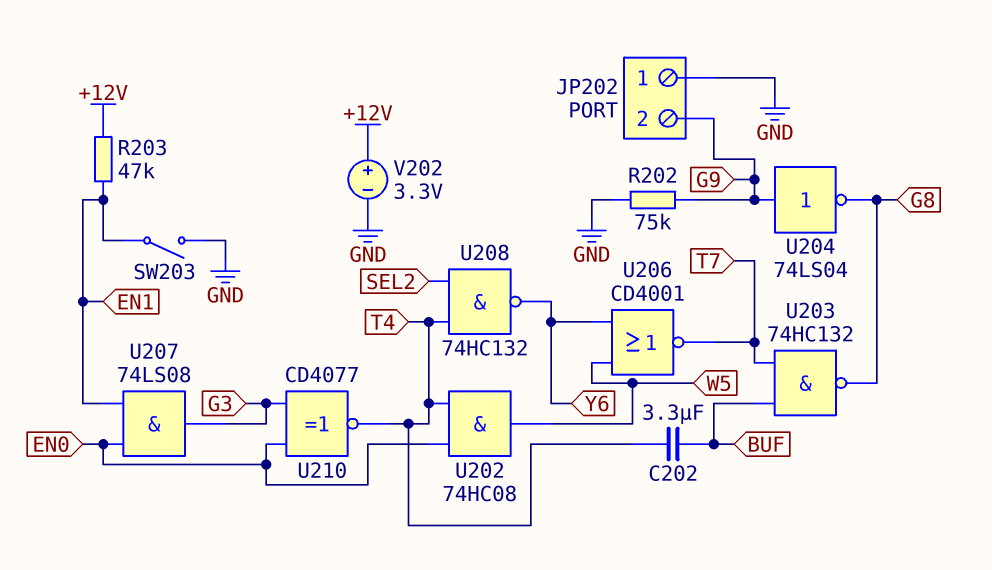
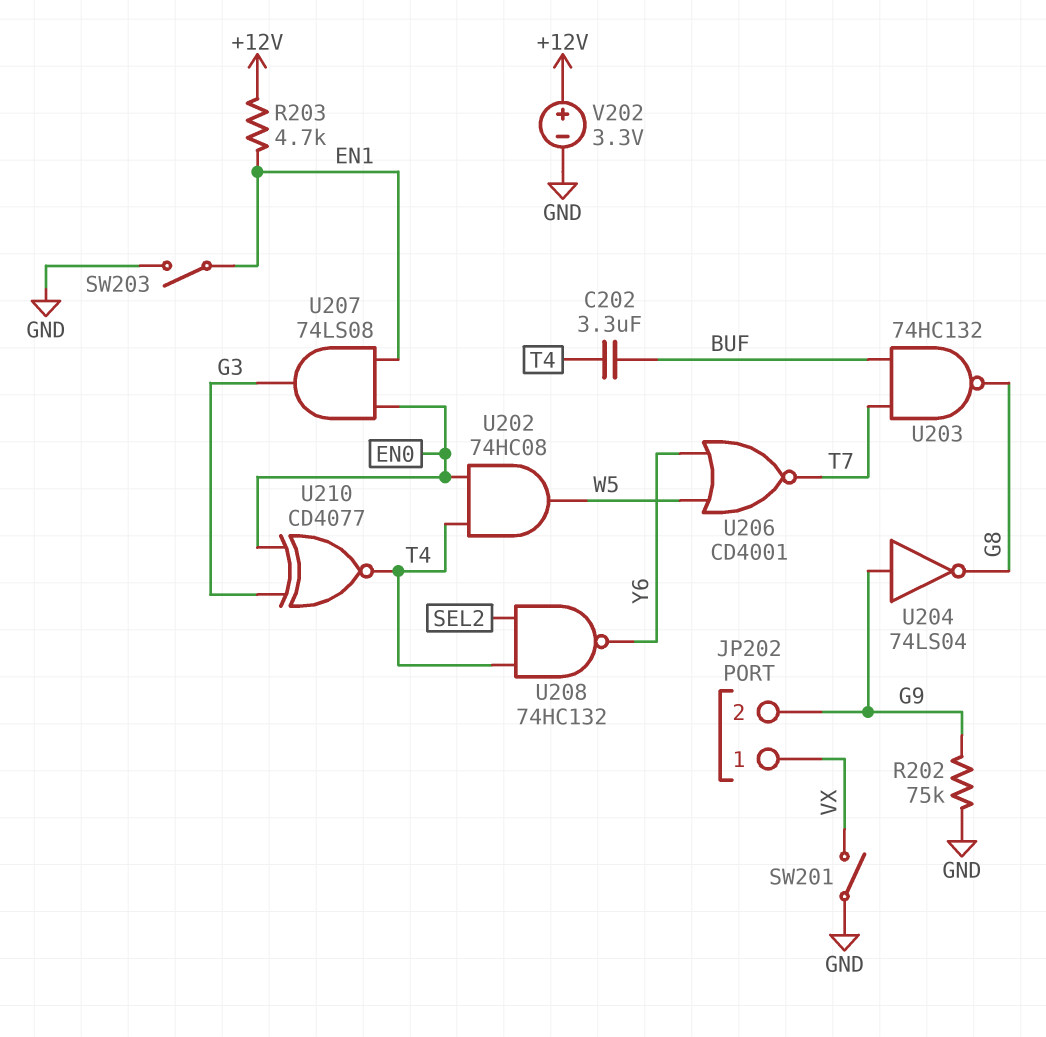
JP202 pin 1: GND -> VX
R203: 47k (+12V, EN1) -> 4.7k (+12V, EN1)
SW201: none -> switch (GND, VX)

